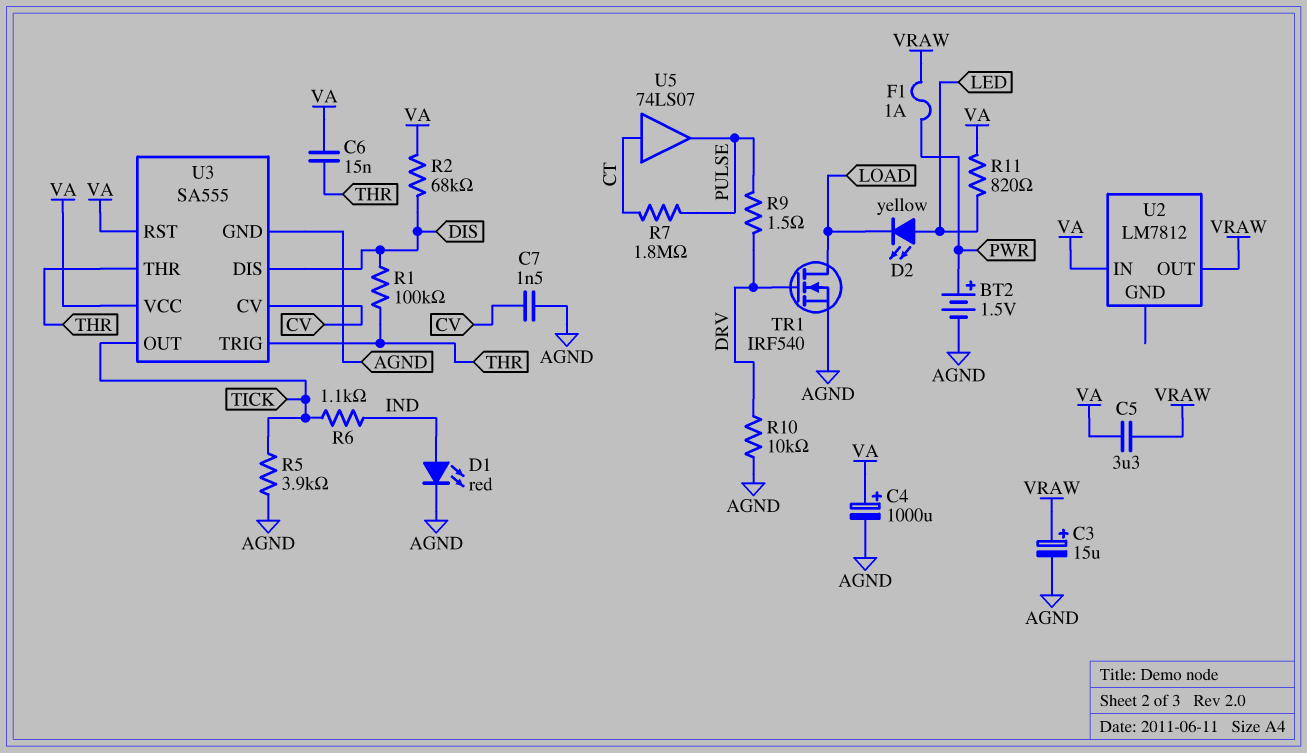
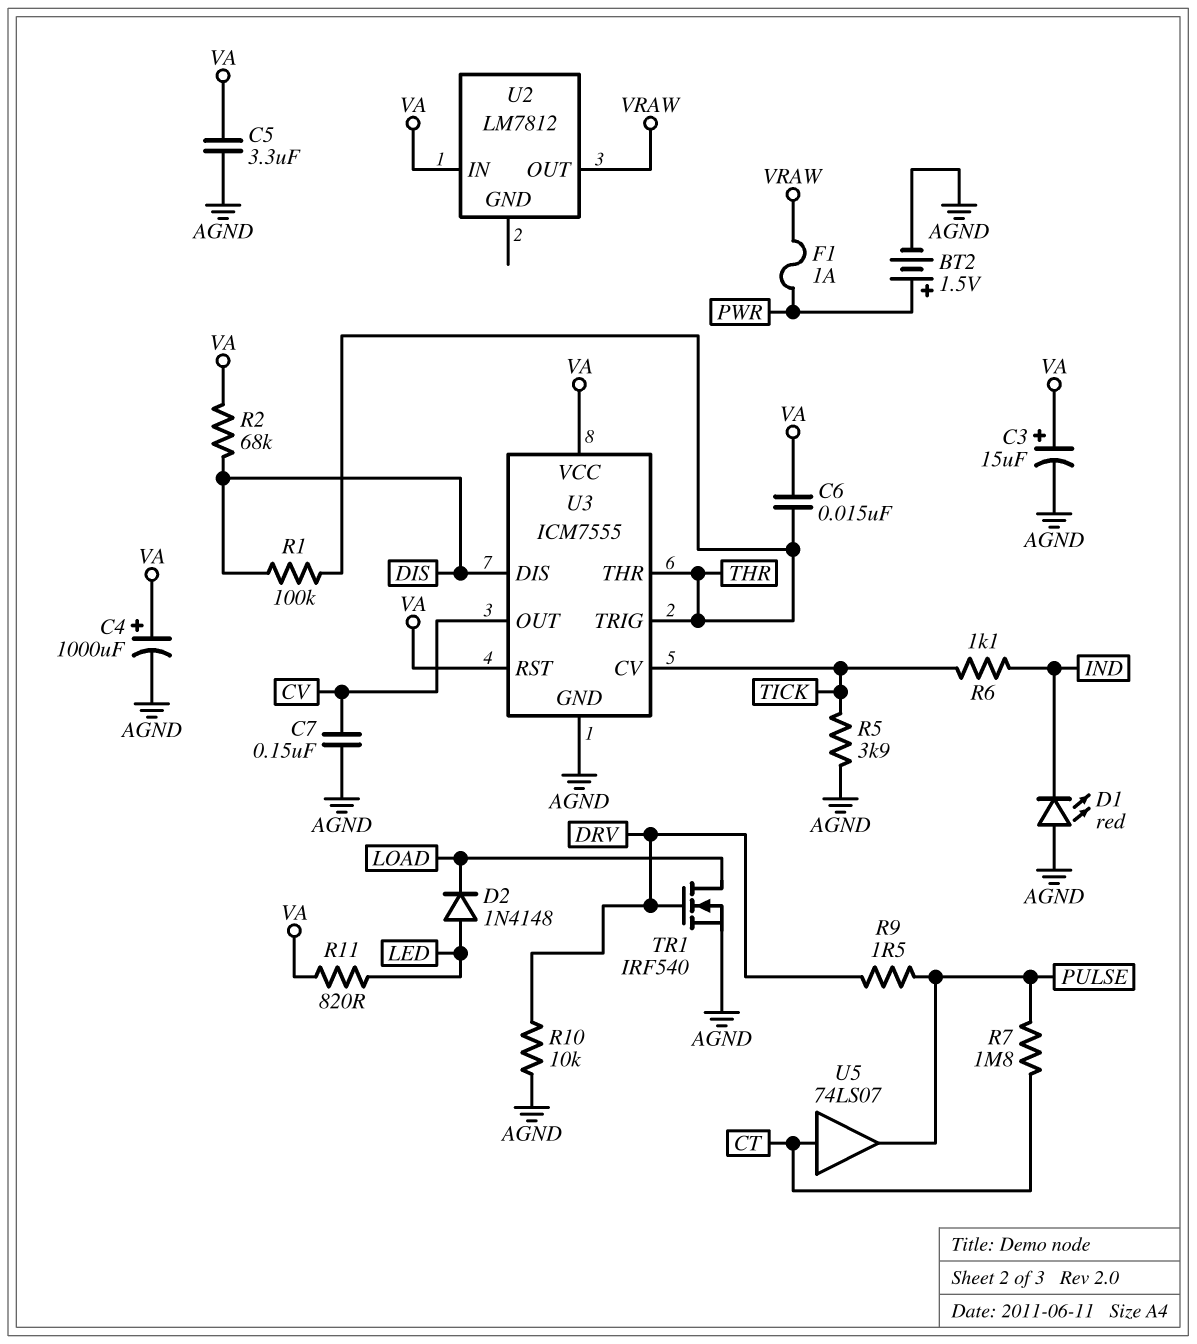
C3: 15uF (plus VRAW, minus AGND) -> 15uF (plus VA, minus AGND)
C5: 3.3uF (VA, VRAW) -> 3.3uF (AGND, VA)
C7: 1.5nF (AGND, CV) -> 150nF (AGND, CV)
D1: LED red (A IND, K AGND) -> LED red (A AGND, K IND)
D2: LED yellow (A LED, K LOAD) -> diode 1N4148 (A LED, K LOAD)
U3: SA555 -> ICM7555
U3 pin CV: CV -> TICK
U3 pin OUT: TICK -> CV

